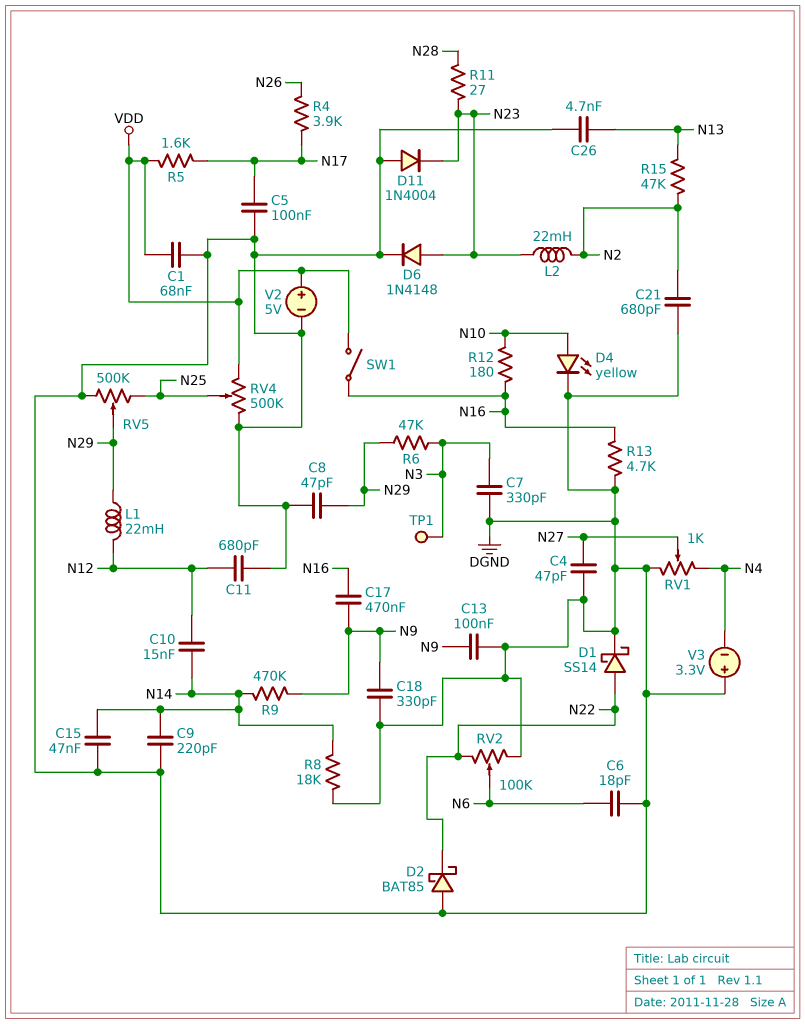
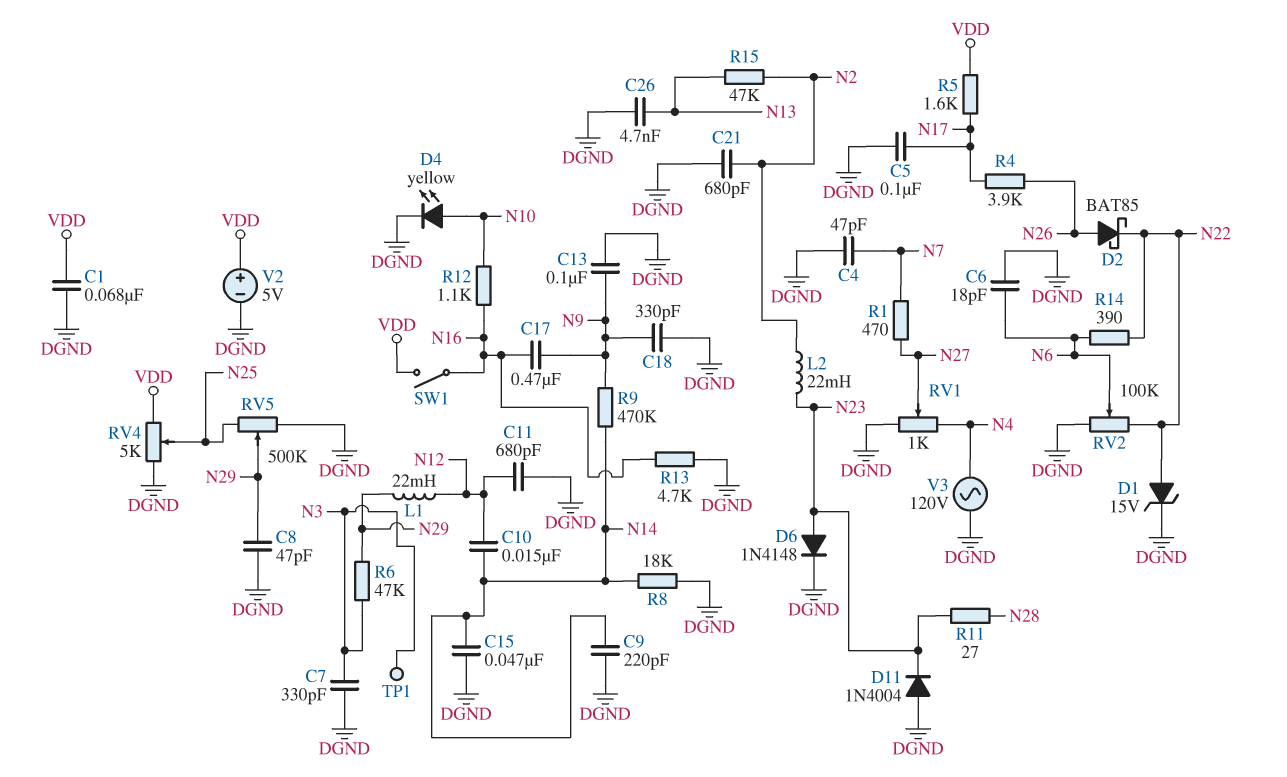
C4: 47pF (DGND, N27) -> 47pF (DGND, N7)
D1: schottky SS14 (A N22, K DGND) -> zener 15V (A N22, K DGND)
D2: schottky BAT85 (A DGND, K N22) -> schottky BAT85 (A N26, K N22)
R1: none -> 470 (N7, N27)
R12: 180 (N10, N16) -> 1.1k (N10, N16)
R14: none -> 390 (N6, N22)
RV4: 500k (DGND, VDD, wiper N25) -> 5k (DGND, VDD, wiper N25)
V3: 3.3V (plus DGND, minus N4) -> AC 120V (DGND, N4)

